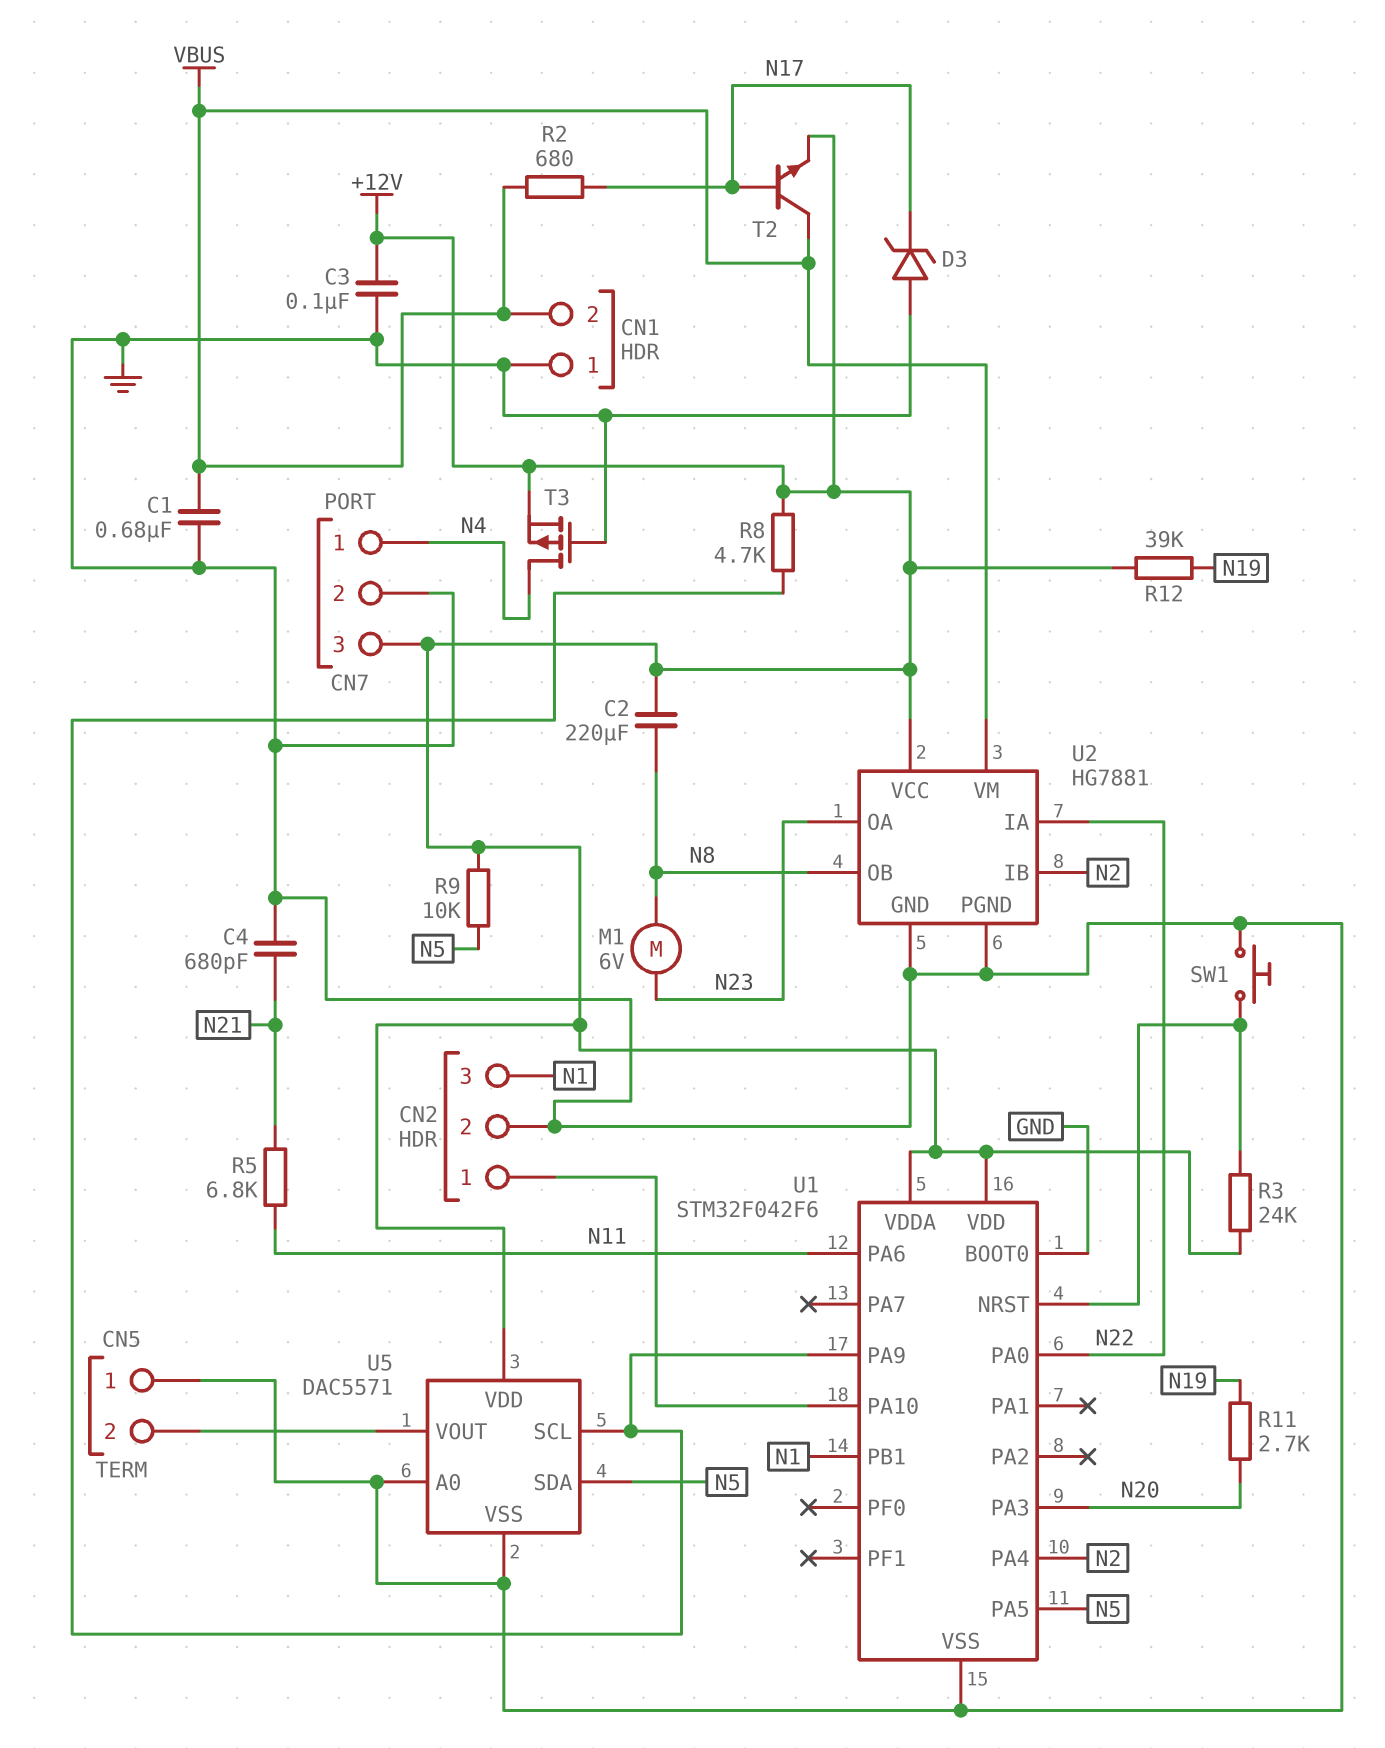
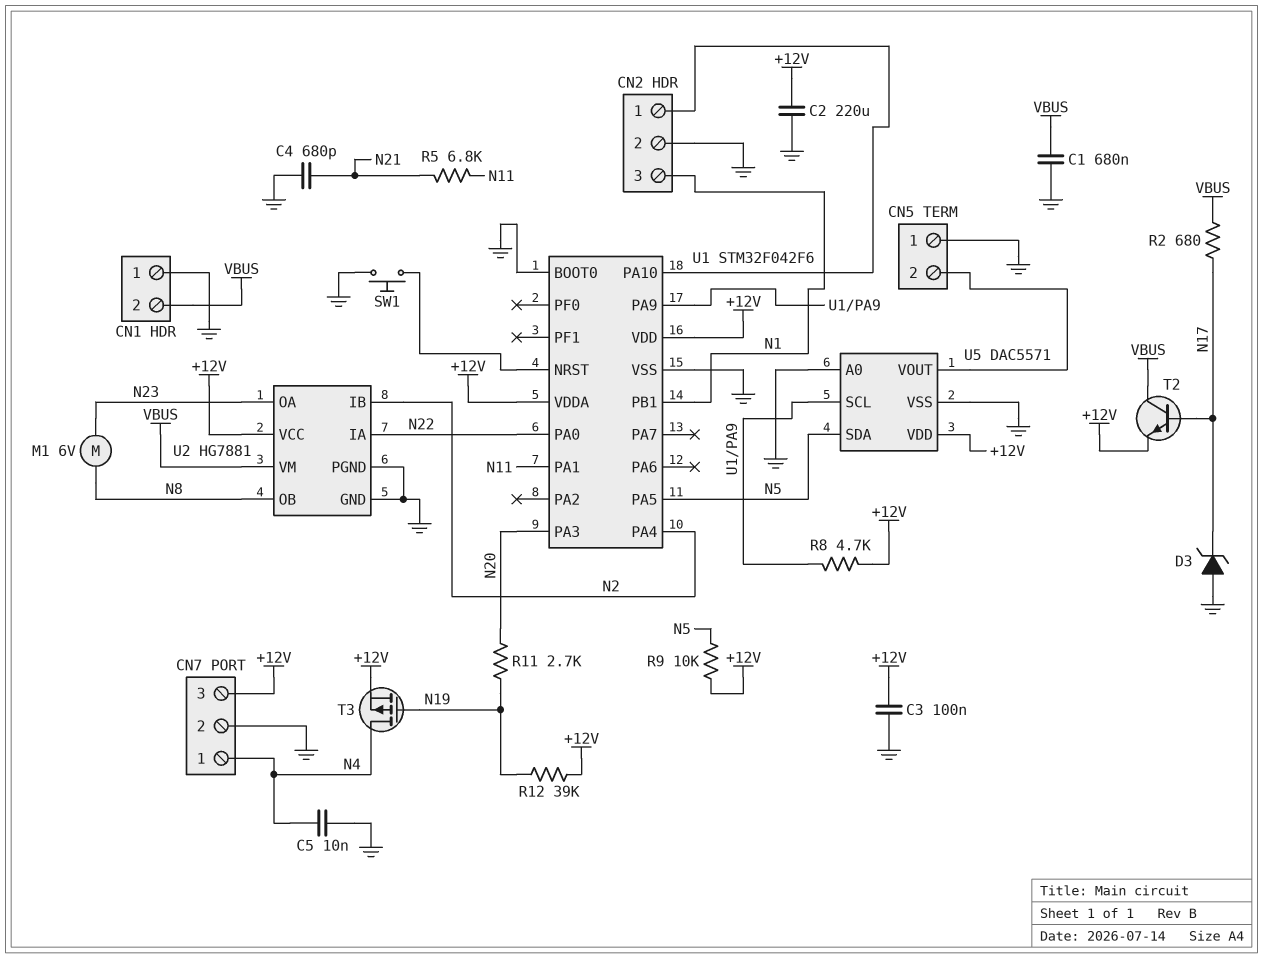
C2: 220uF (+12V, N8) -> 220uF (+12V, GND)
C5: none -> 10nF (GND, N4)
R3: 24k (+12V, U1/NRST) -> none
T3: PMOS (G GND, D N4, S +12V) -> PMOS (G N19, D N4, S +12V)
U1 pin PA1: none -> N11
U1 pin PA6: N11 -> none

